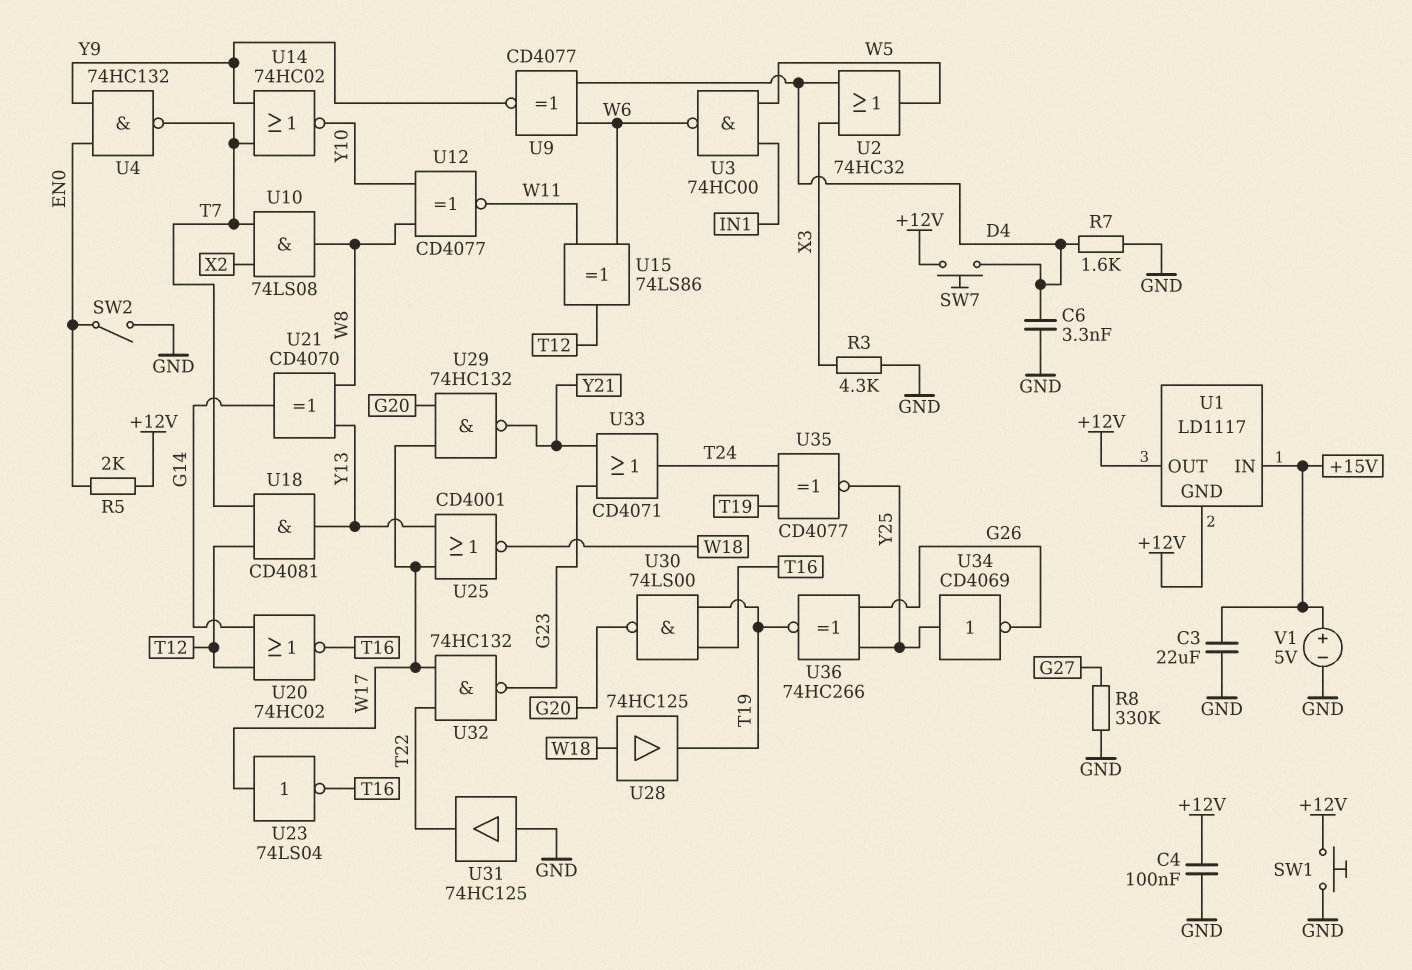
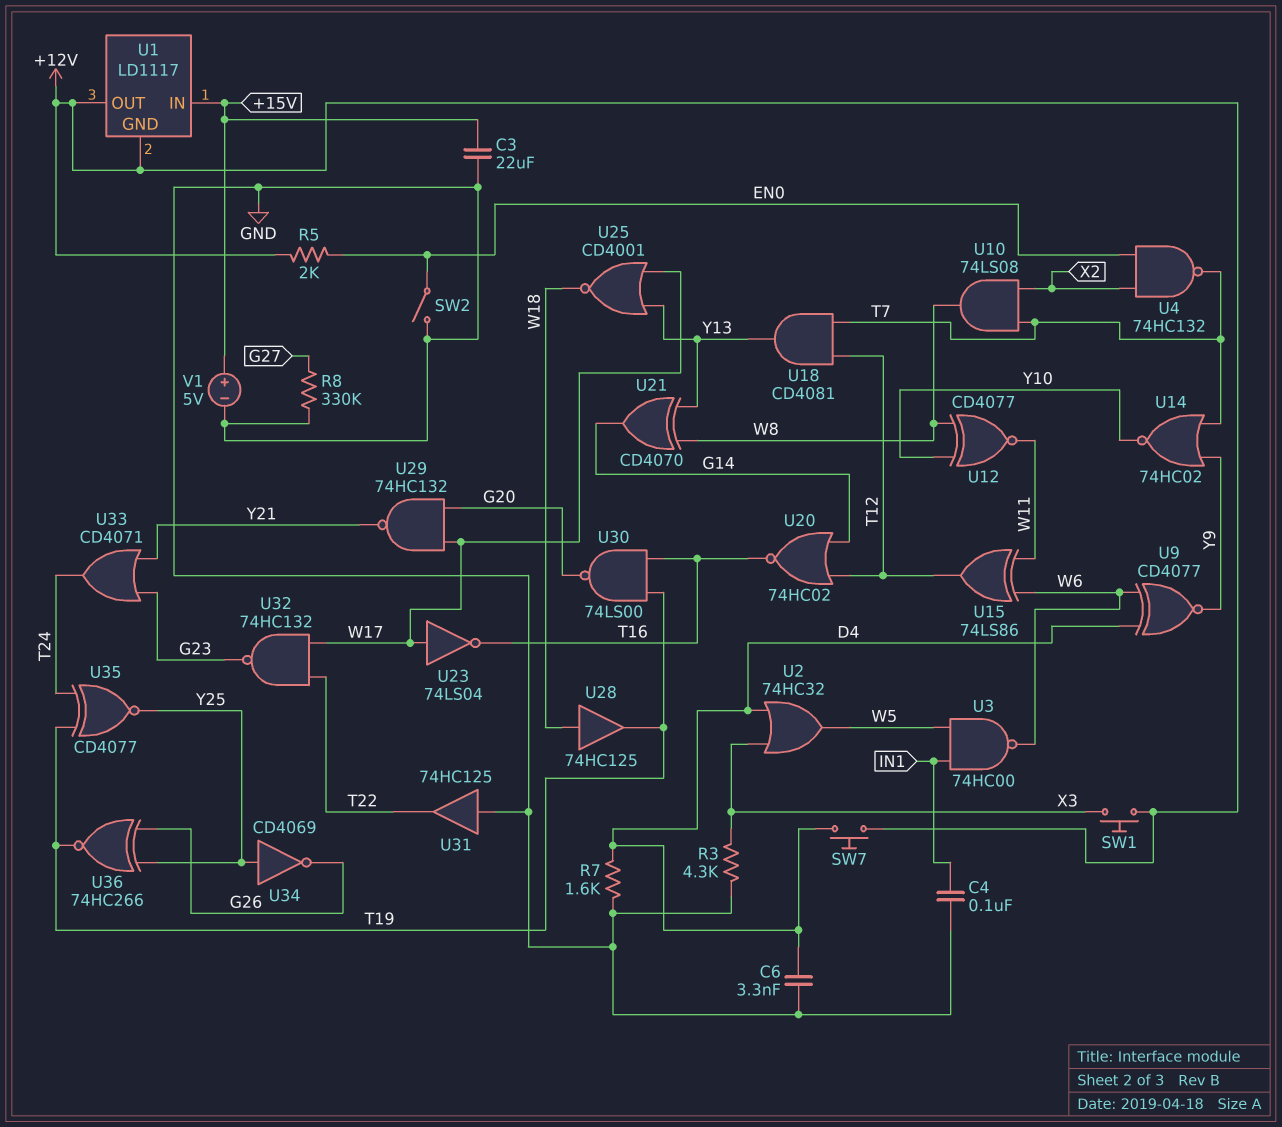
C4: 100nF (+12V, GND) -> 100nF (GND, IN1)
SW1: button (+12V, GND) -> button (+12V, X3)
U4: NAND 74HC132 (in EN0, in Y9, out T7) -> NAND 74HC132 (in EN0, in X2, out T7)

